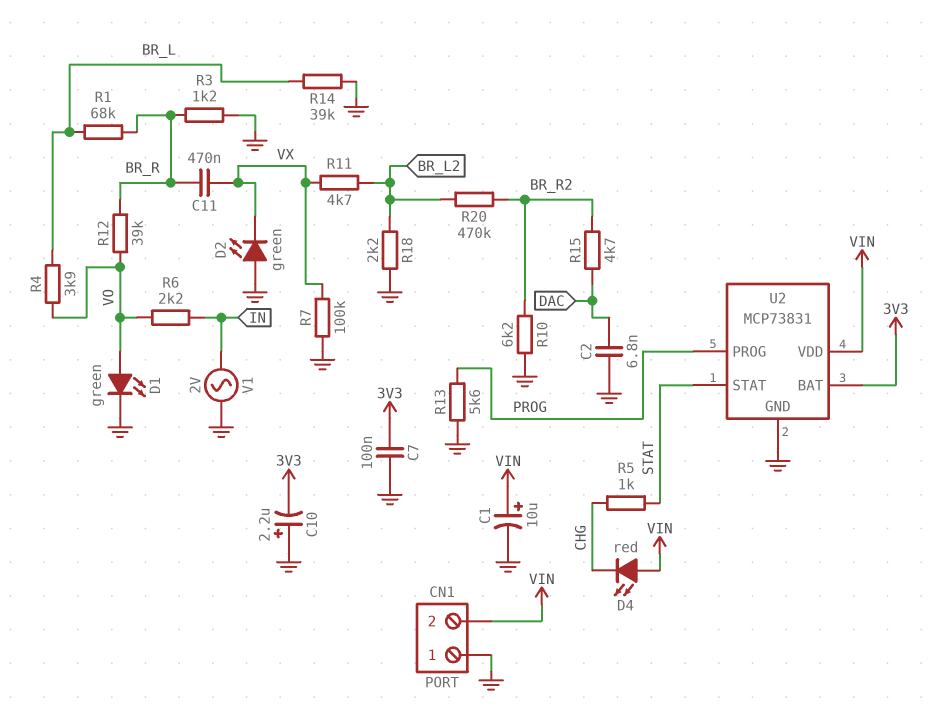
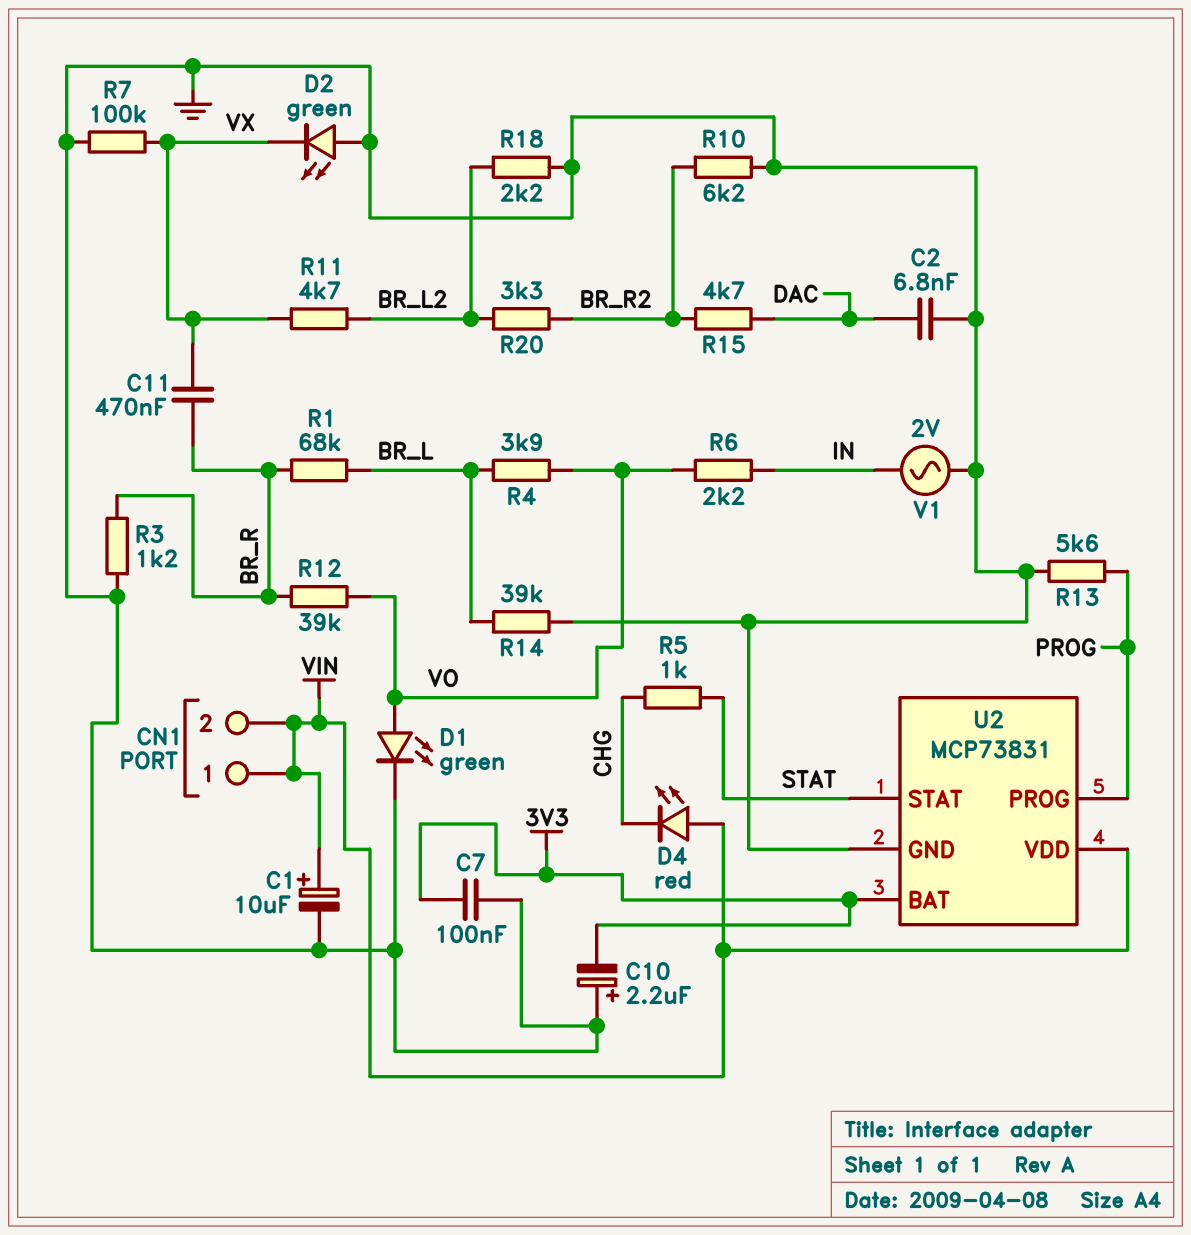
CN1 pin 1: GND -> VIN
R20: 470k (BR_L2, BR_R2) -> 3.3k (BR_L2, BR_R2)

